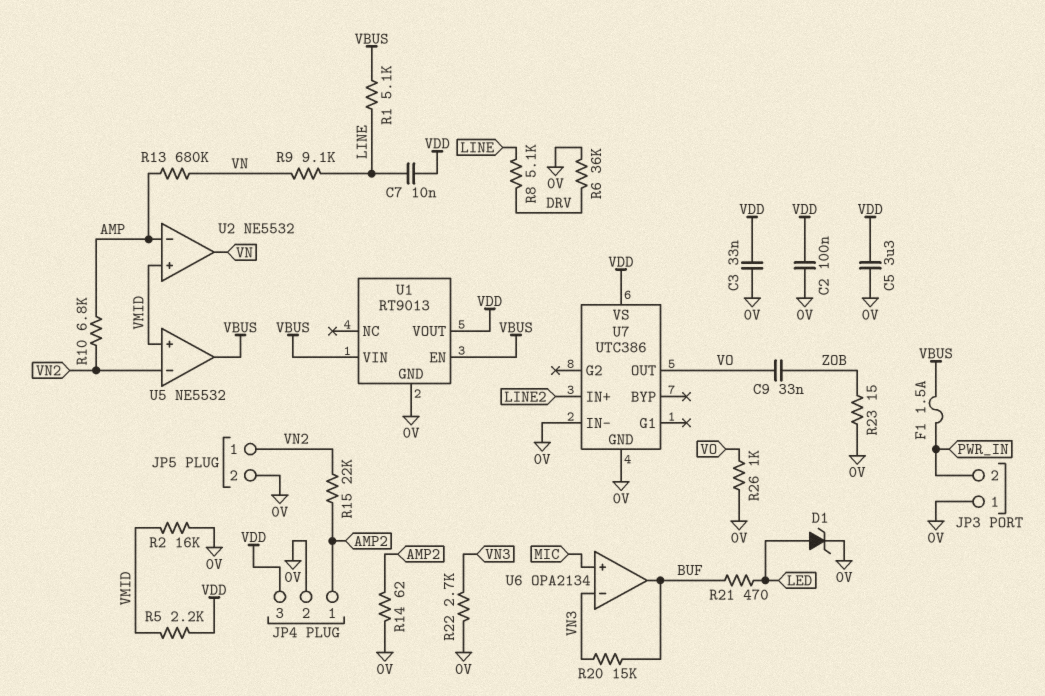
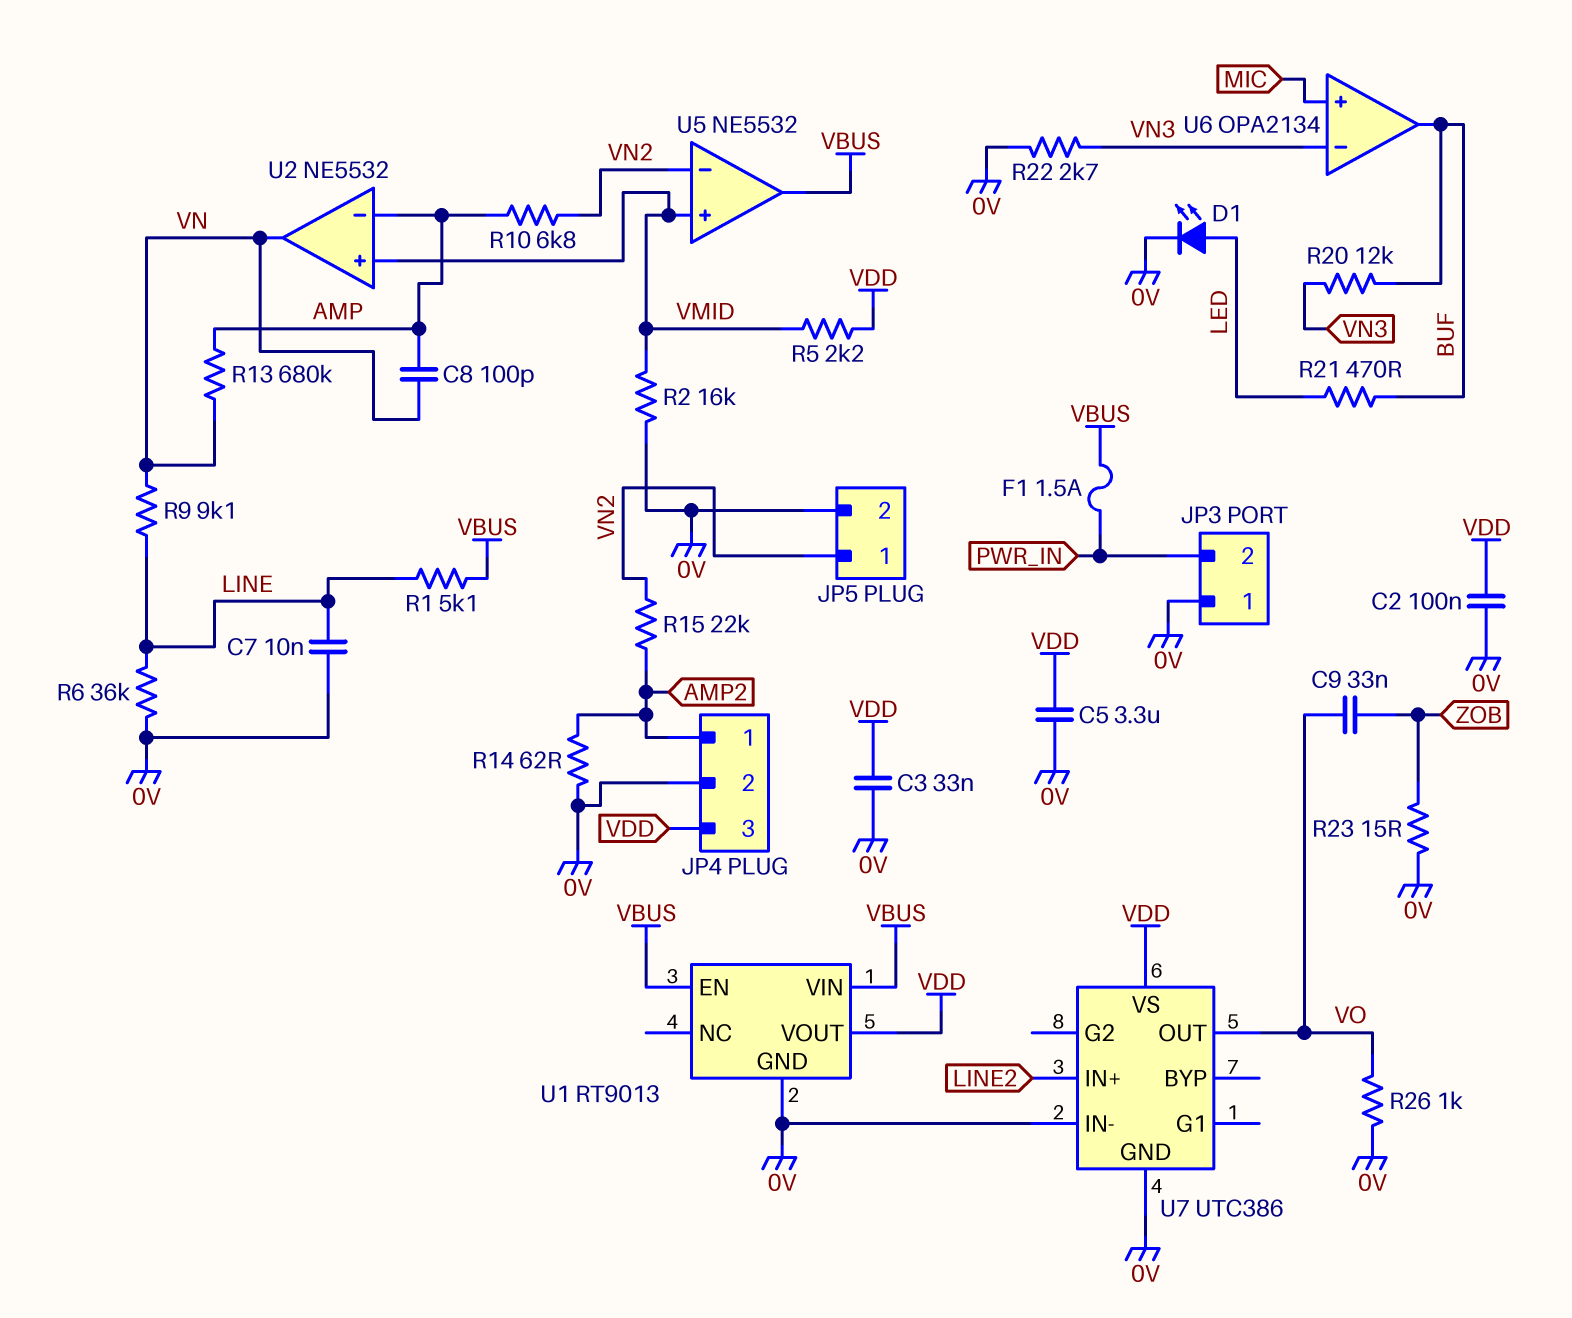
C7: 10nF (LINE, VDD) -> 10nF (0V, LINE)
C8: none -> 100pF (AMP, VN)
D1: zener (A LED, K 0V) -> LED (A LED, K 0V)
R6: 36k (0V, DRV) -> 36k (0V, LINE)
R8: 5.1k (DRV, LINE) -> none
R20: 15k (BUF, VN3) -> 12k (BUF, VN3)

